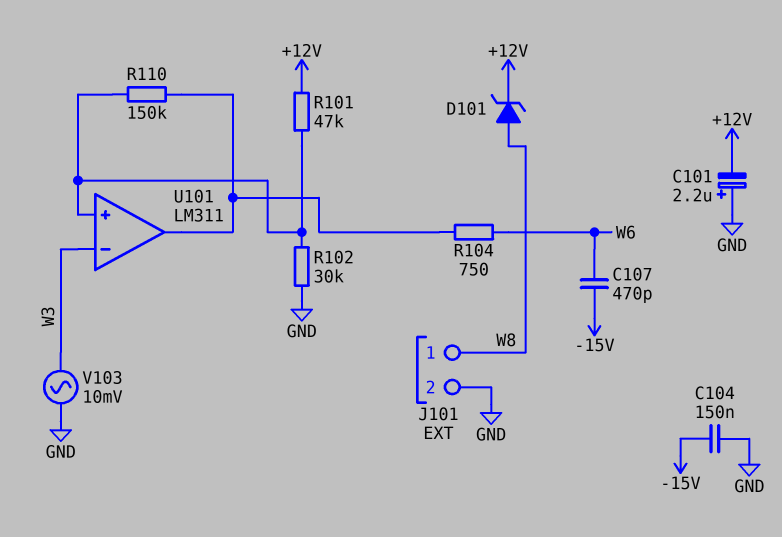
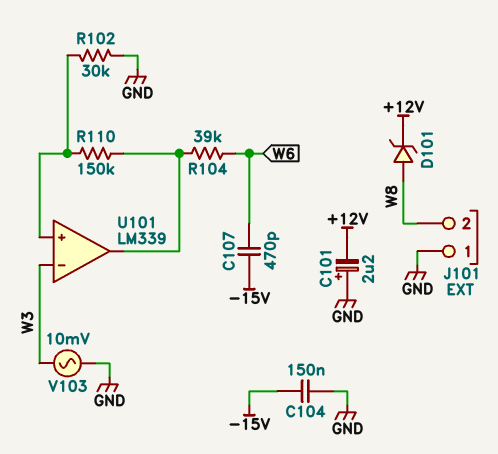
J101 pin 1: W8 -> GND
J101 pin 2: GND -> W8
R101: 47k (+12V, U101/in+) -> none
R104: 750 (U101/out, W6) -> 39k (U101/out, W6)
U101: LM311 -> LM339

